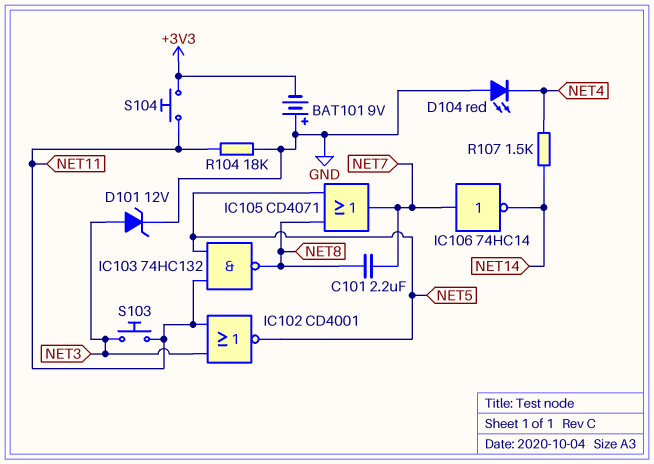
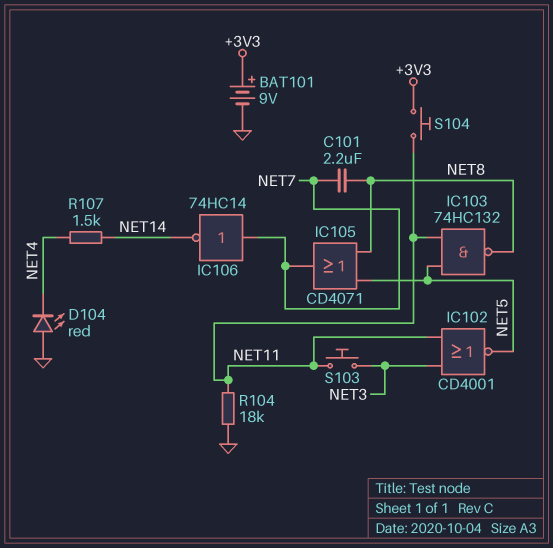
BAT101: 9V (plus GND, minus +3V3) -> 9V (plus +3V3, minus GND)
D101: zener 12V (A NET3, K GND) -> none

